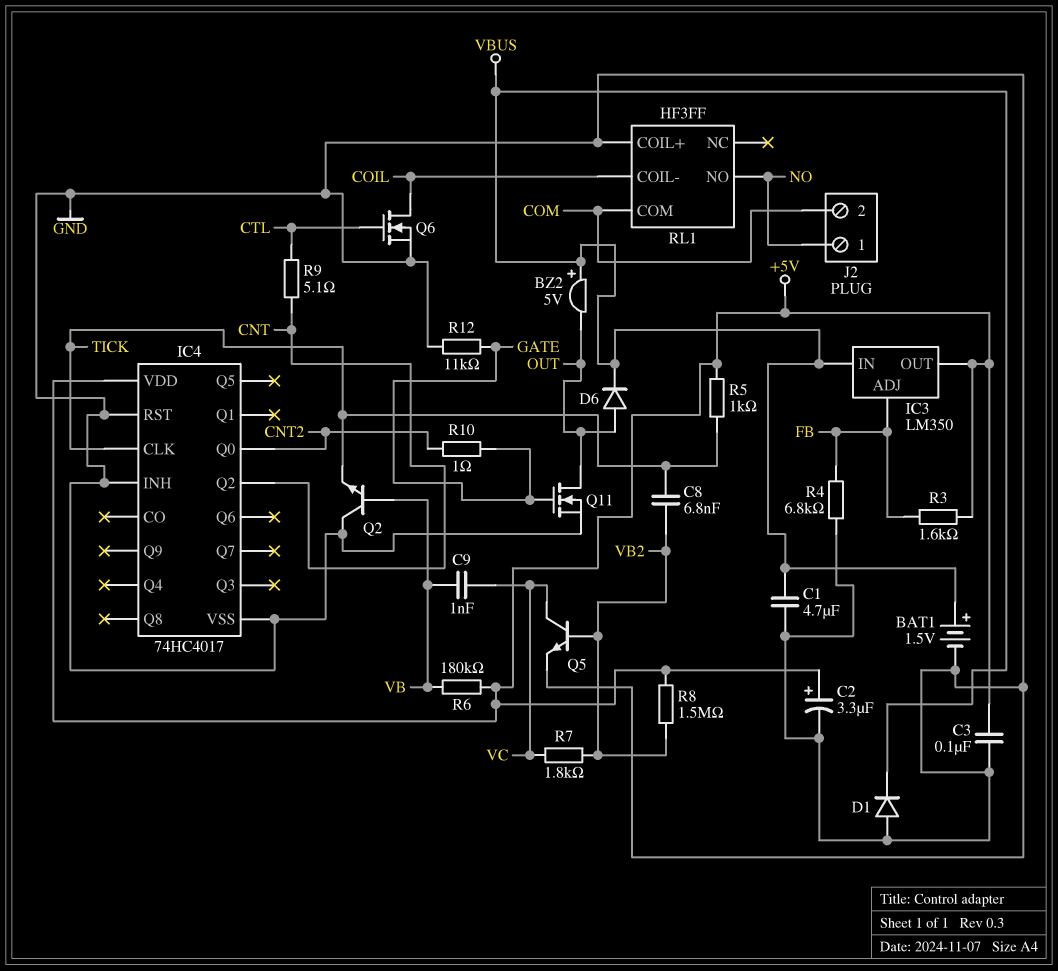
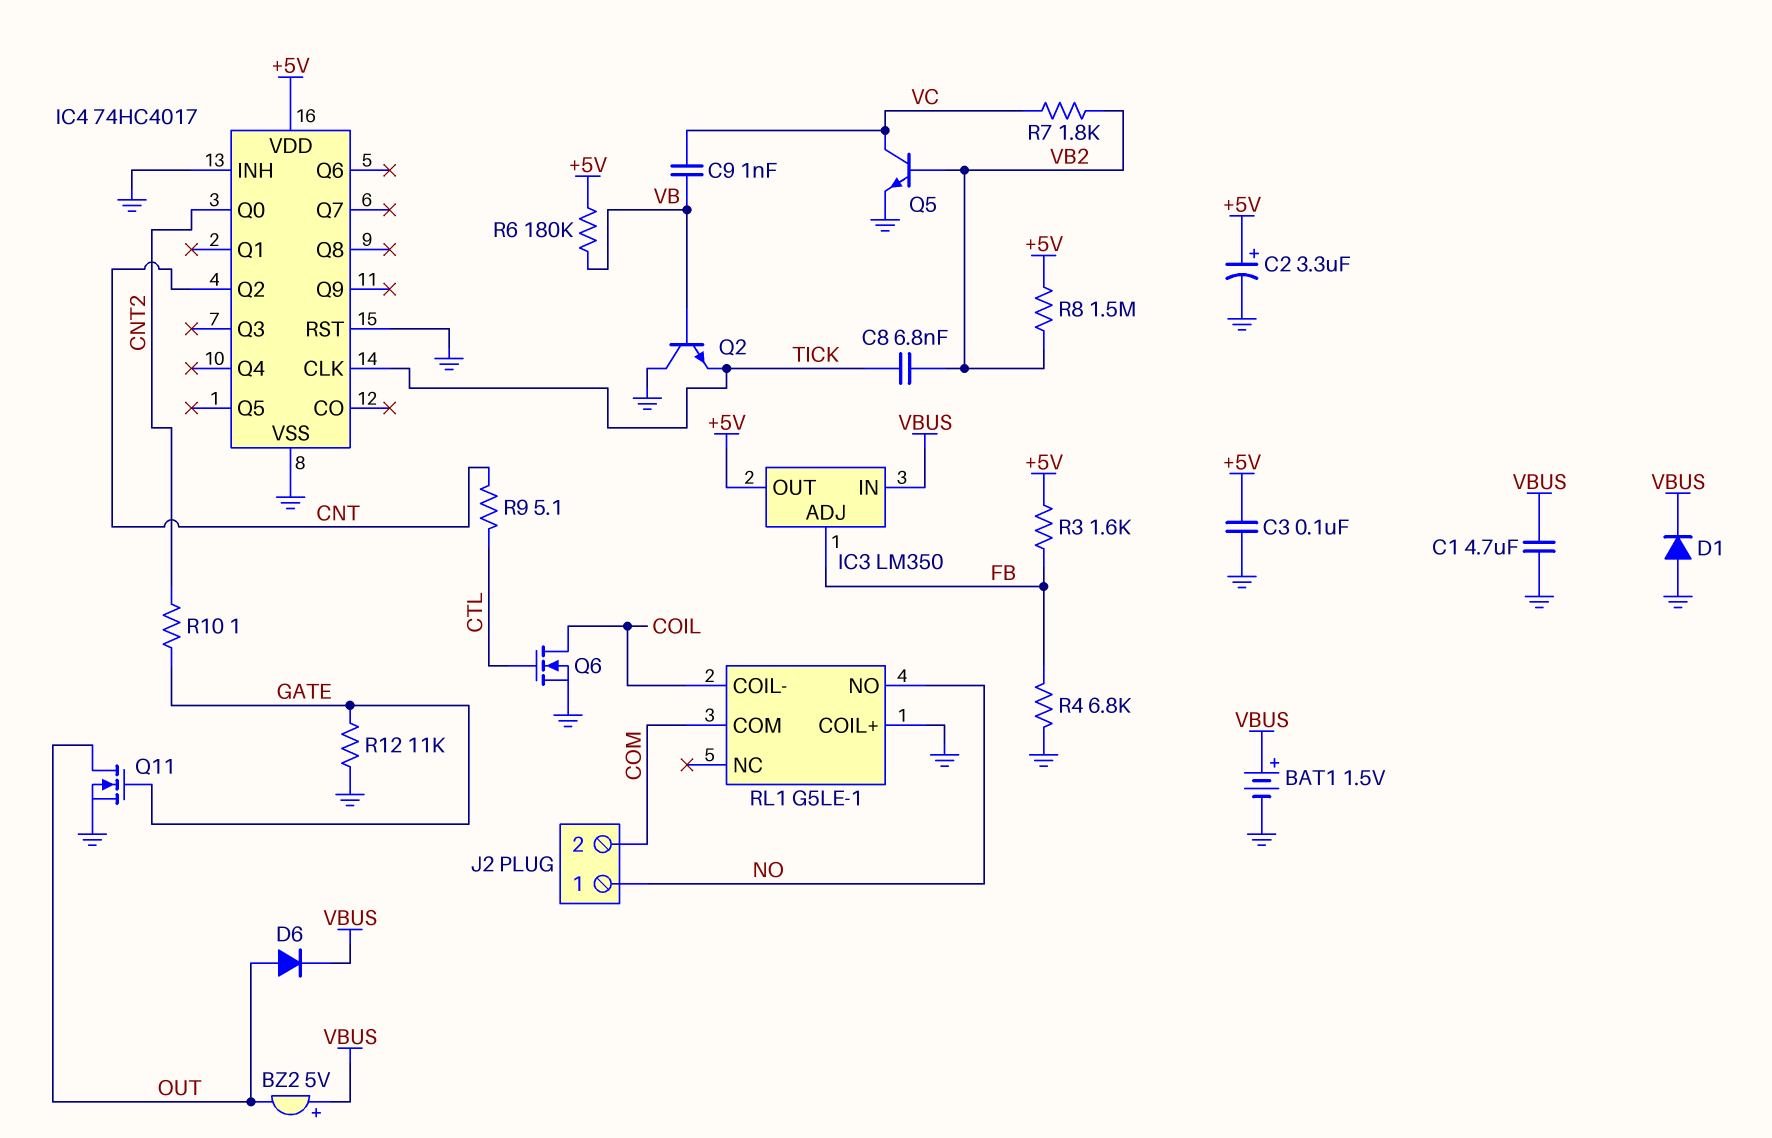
R5: 1k (+5V, TICK) -> none
RL1: HF3FF -> G5LE-1

